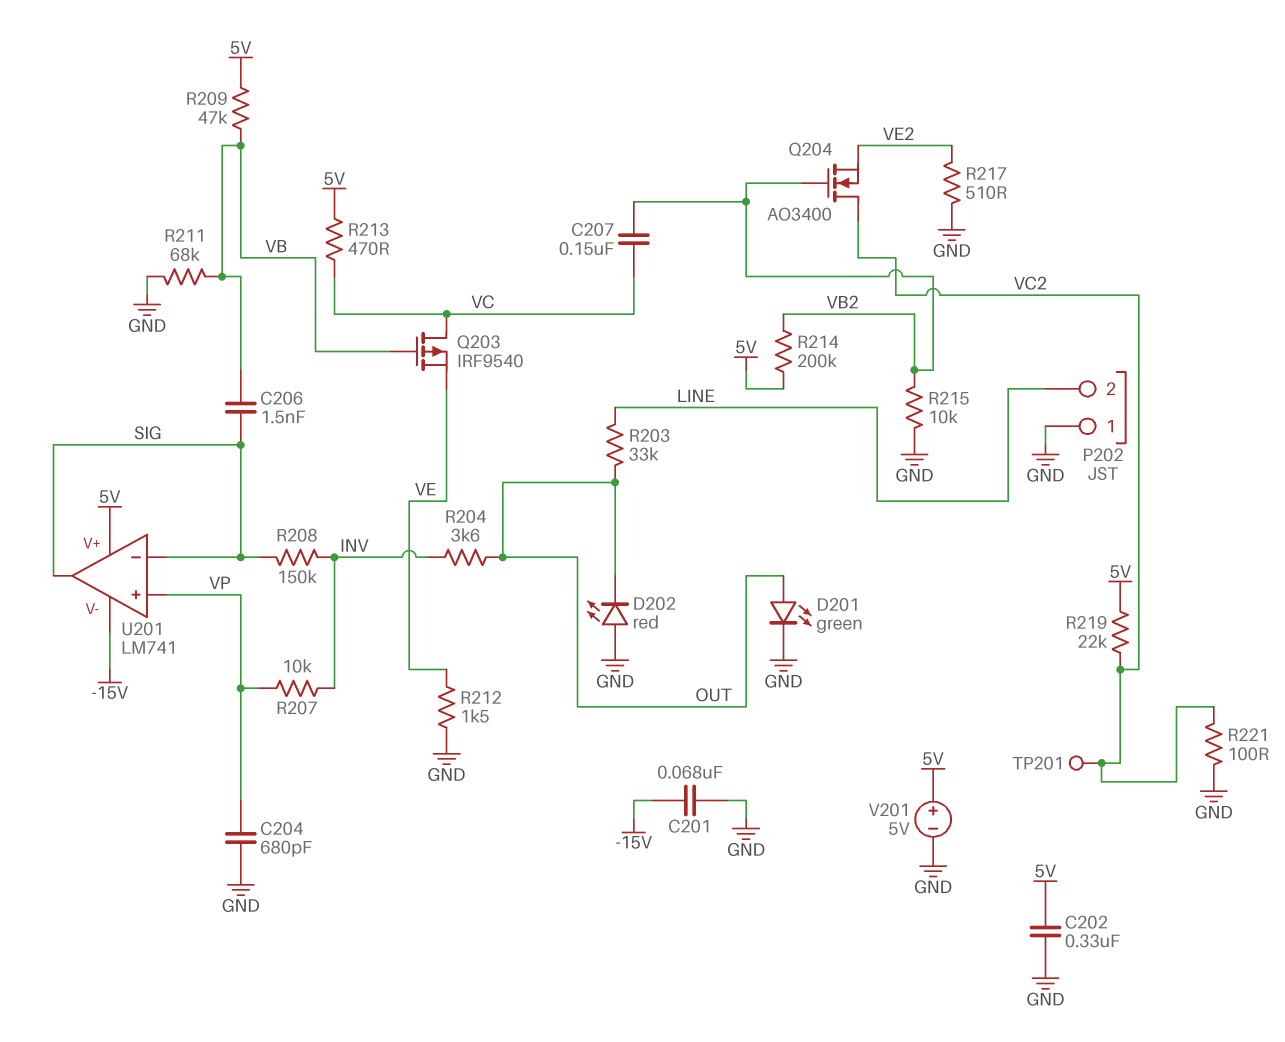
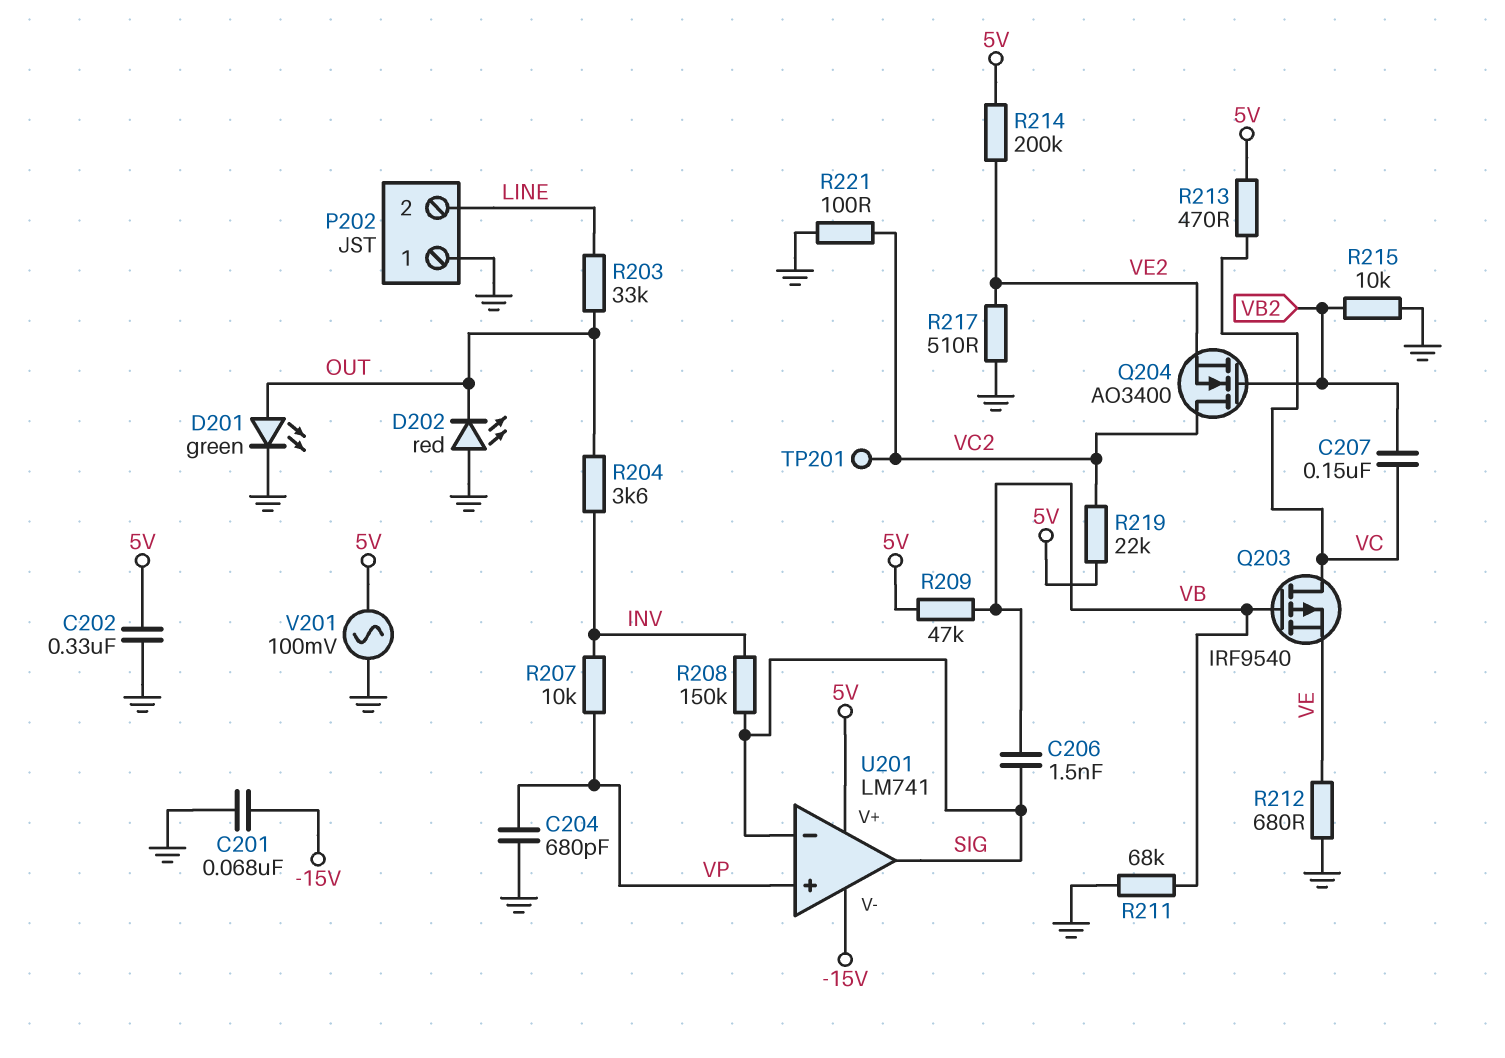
R212: 1.5k (GND, VE) -> 680 (GND, VE)
R214: 200k (5V, VB2) -> 200k (5V, VE2)
V201: 5V (plus 5V, minus GND) -> AC 100mV (5V, GND)

